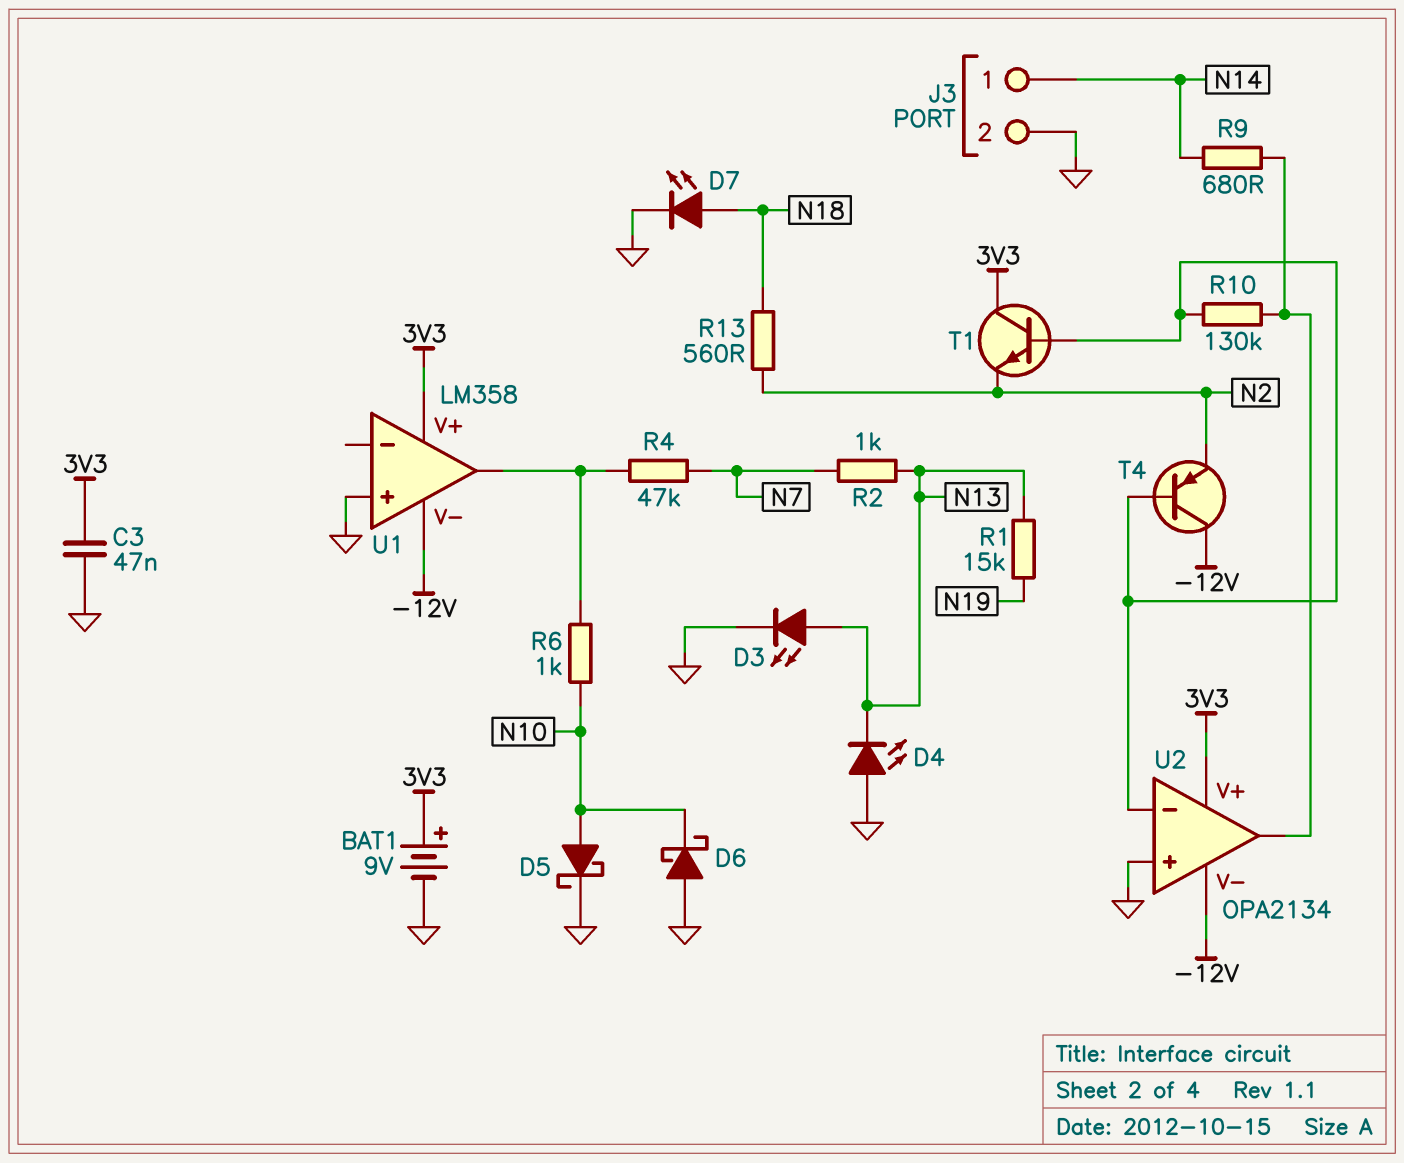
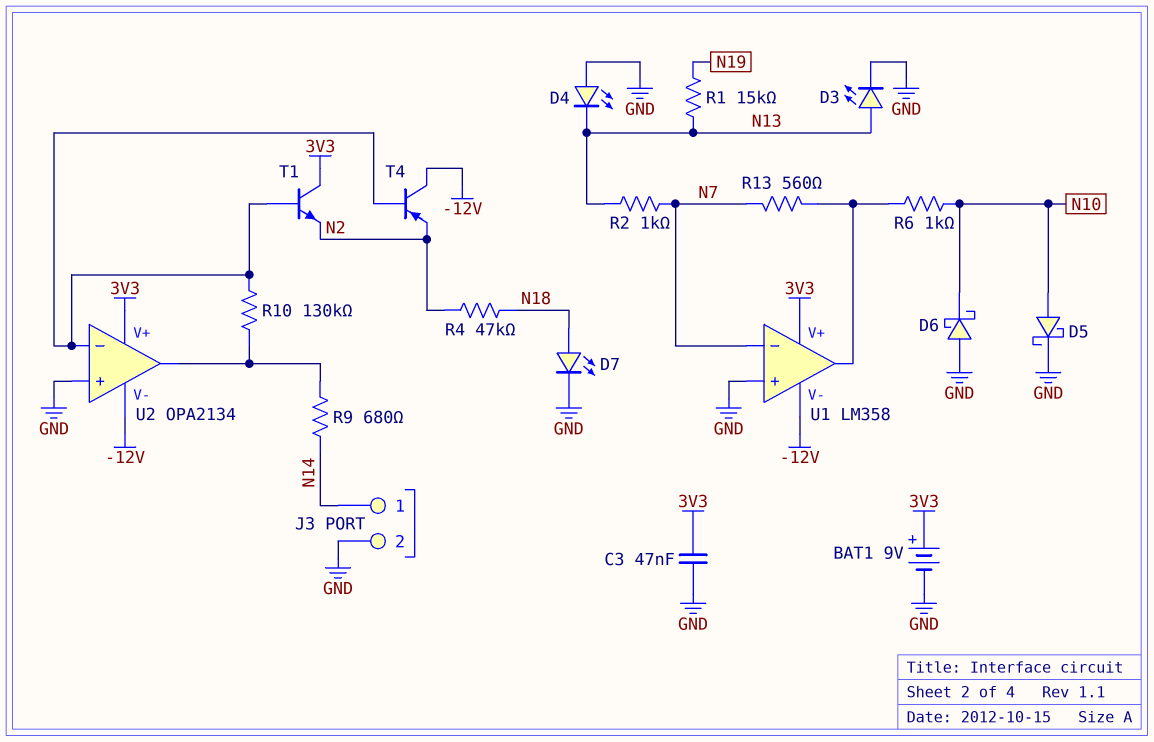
R4: 47k (N7, U1/out) -> 47k (N2, N18)
R13: 560 (N2, N18) -> 560 (N7, U1/out)
U1 pin in-: none -> N7

